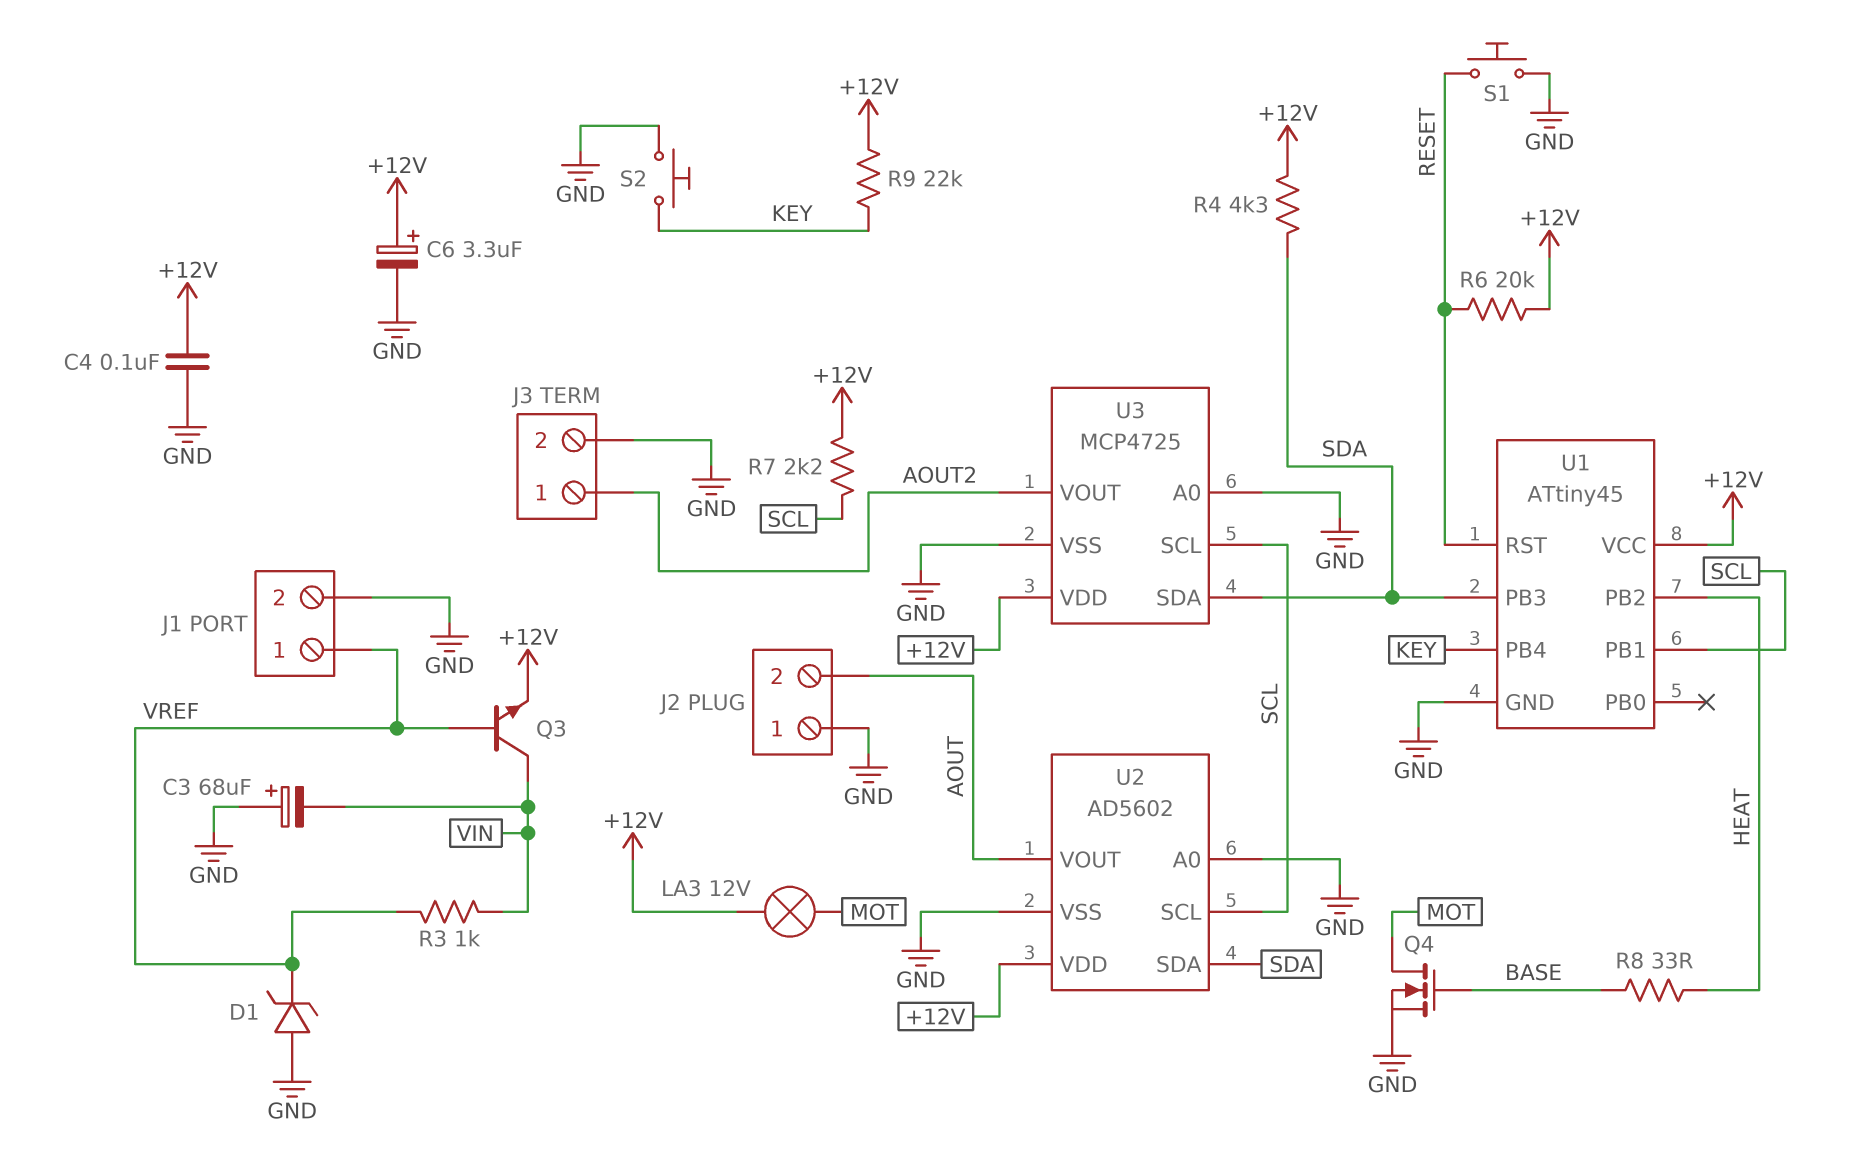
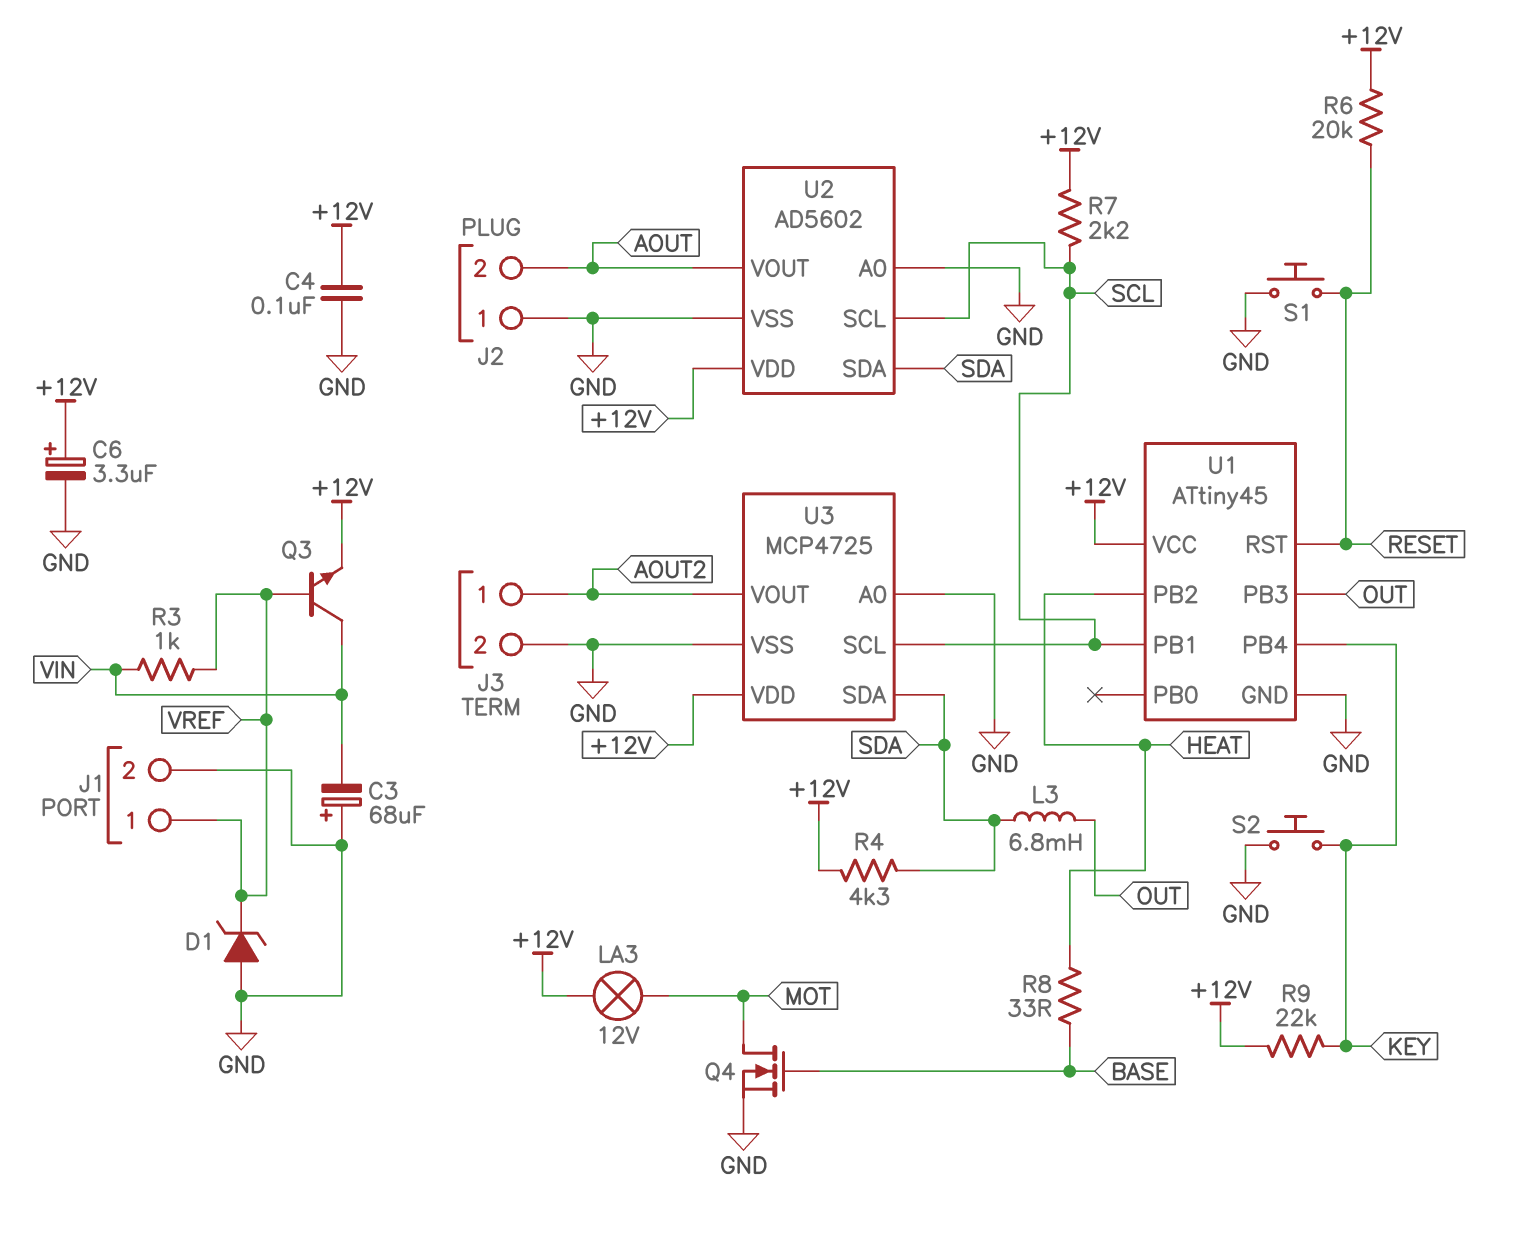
L3: none -> 6.8mH (OUT, SDA)
U1 pin PB3: SDA -> OUT

